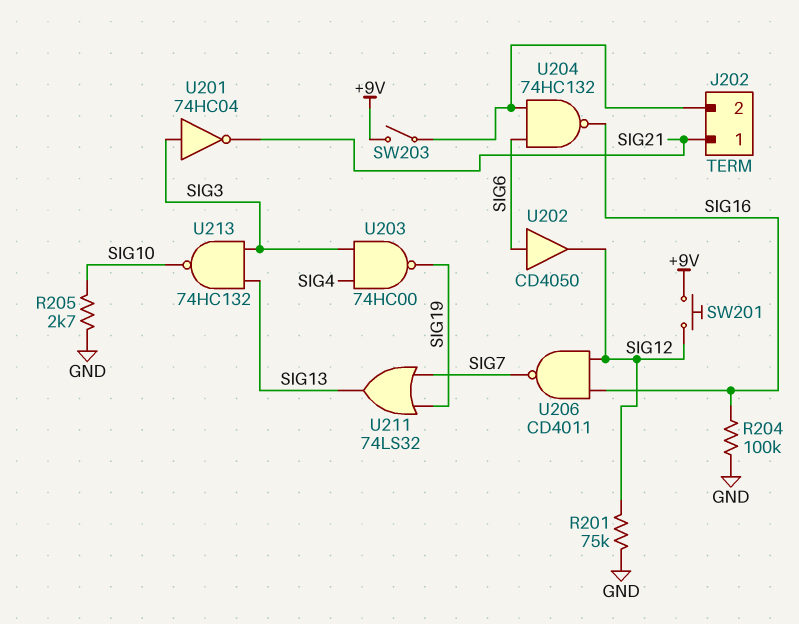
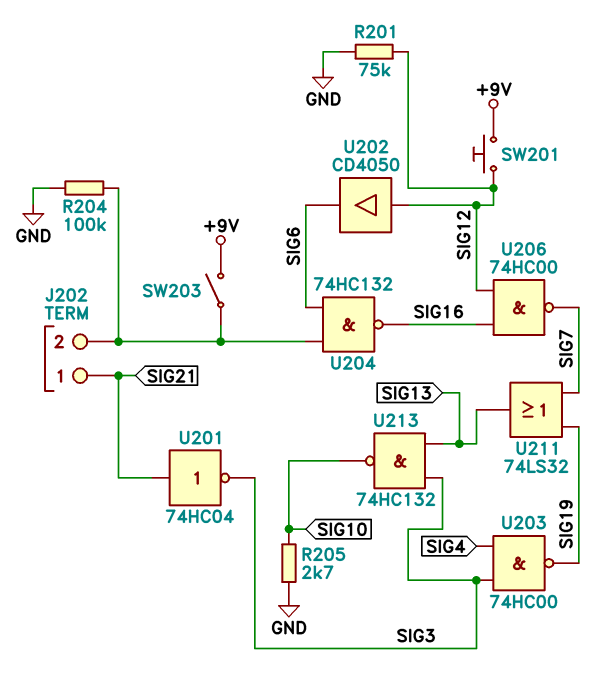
R204: 100k (GND, SIG16) -> 100k (GND, J202/2)
U201: NOT 74HC04 (in SIG3, out SIG21) -> NOT 74HC04 (in SIG21, out SIG3)
U202: buffer CD4050 (in SIG6, out SIG12) -> buffer CD4050 (in SIG12, out SIG6)
U206: NAND CD4011 (in SIG12, in SIG16, out SIG7) -> NAND 74HC00 (in SIG12, in SIG16, out SIG7)

